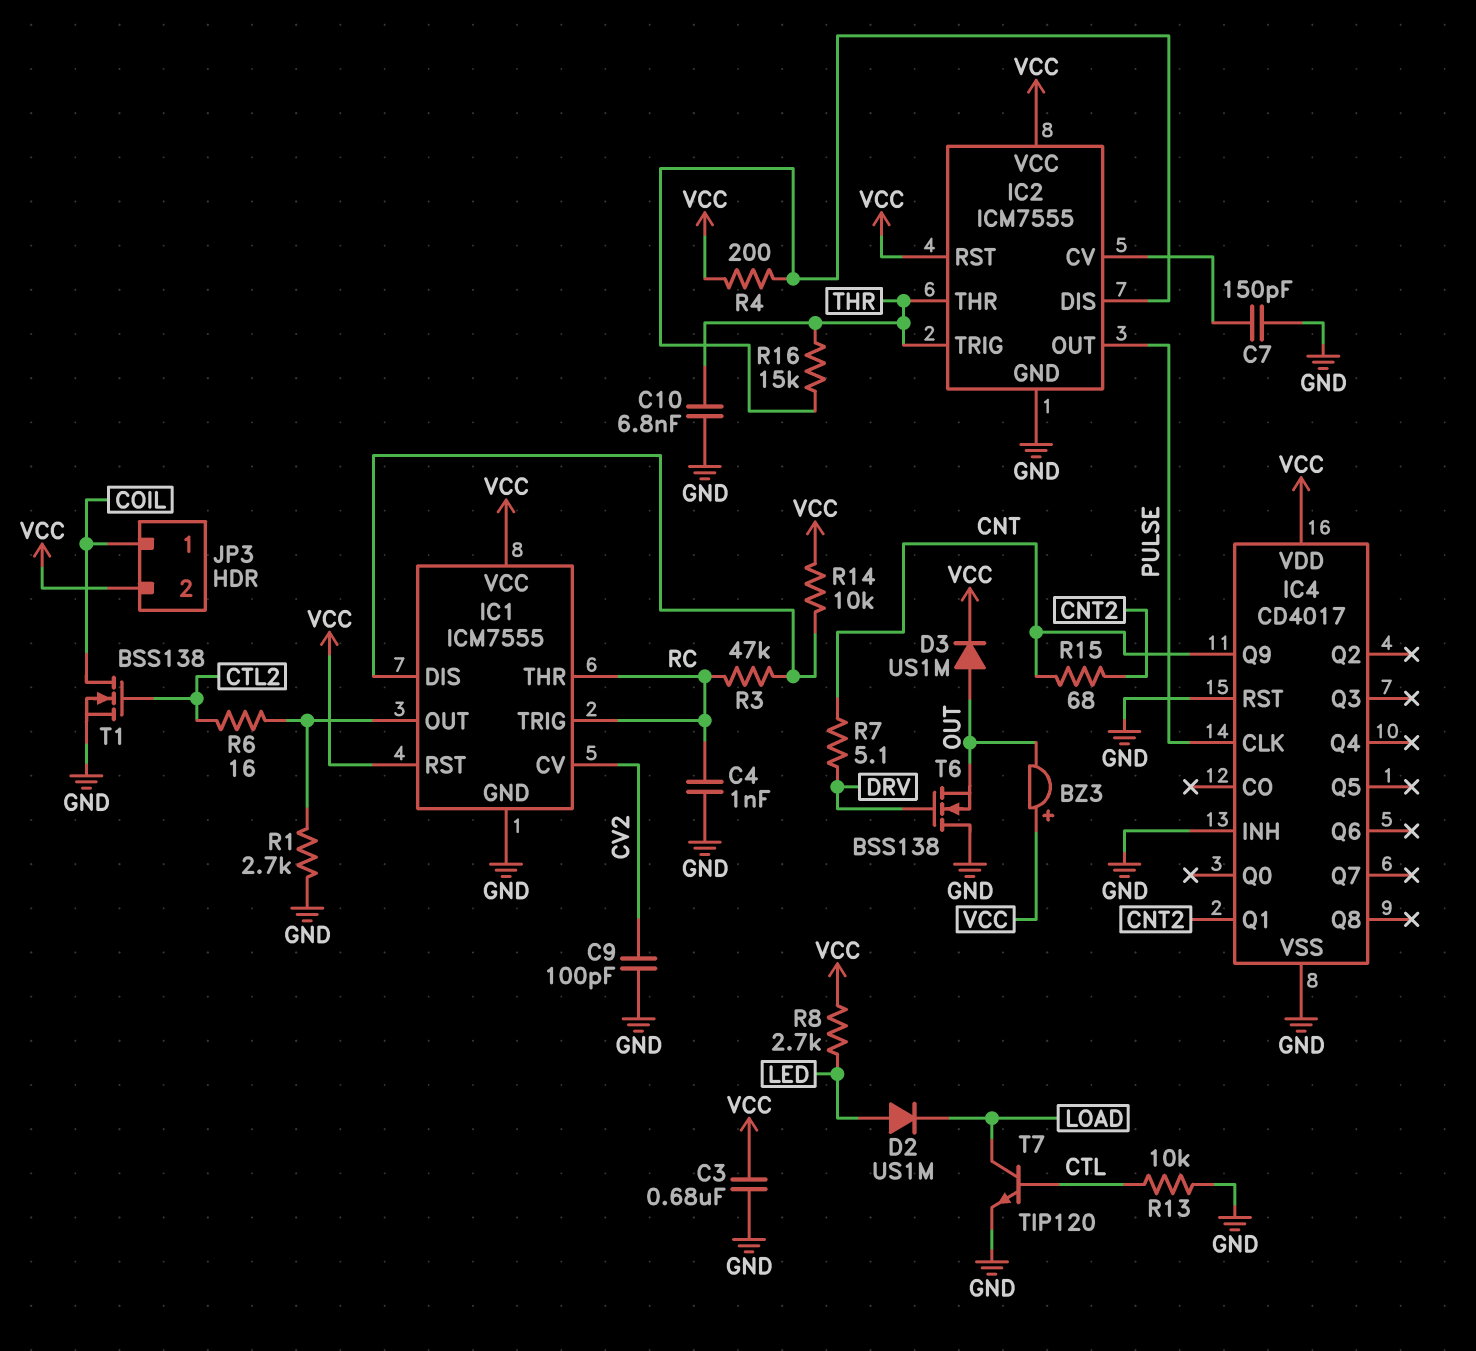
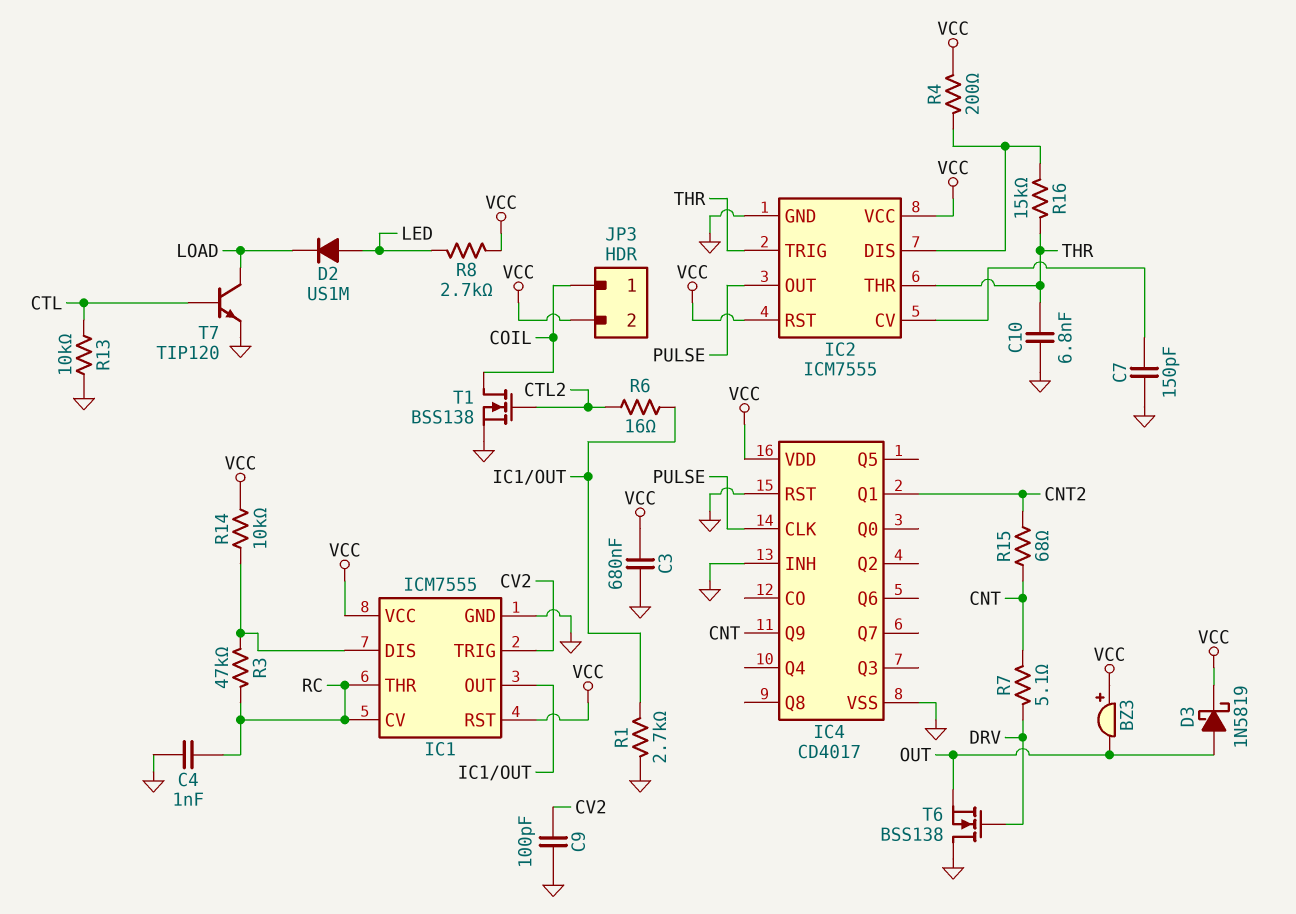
D3: diode US1M (A OUT, K VCC) -> schottky 1N5819 (A OUT, K VCC)
IC1 pin CV: CV2 -> RC
IC1 pin TRIG: RC -> CV2

